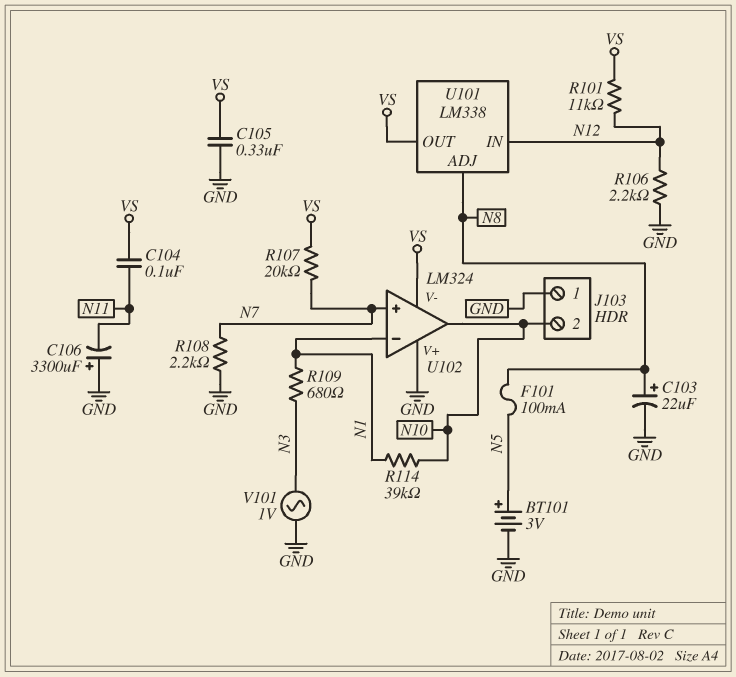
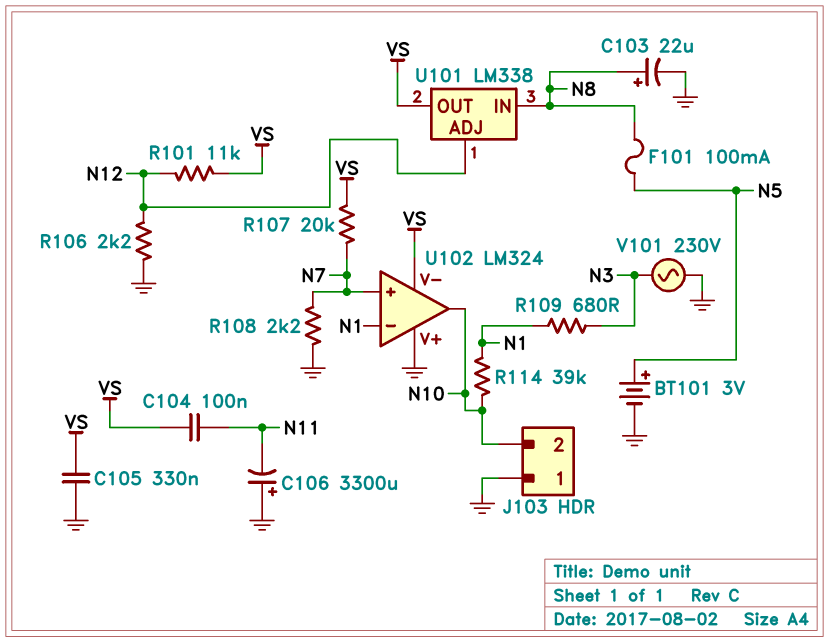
U101 pin ADJ: N8 -> N12
U101 pin IN: N12 -> N8
V101: AC 1V (GND, N3) -> AC 230V (GND, N3)

